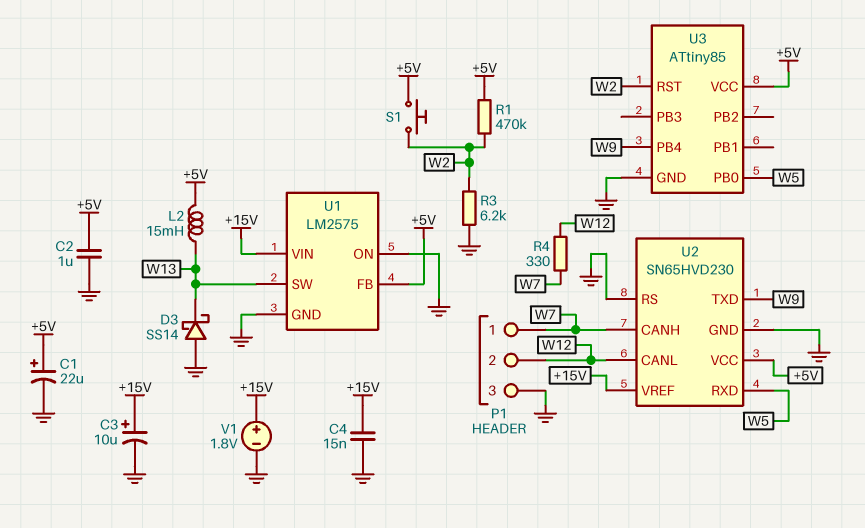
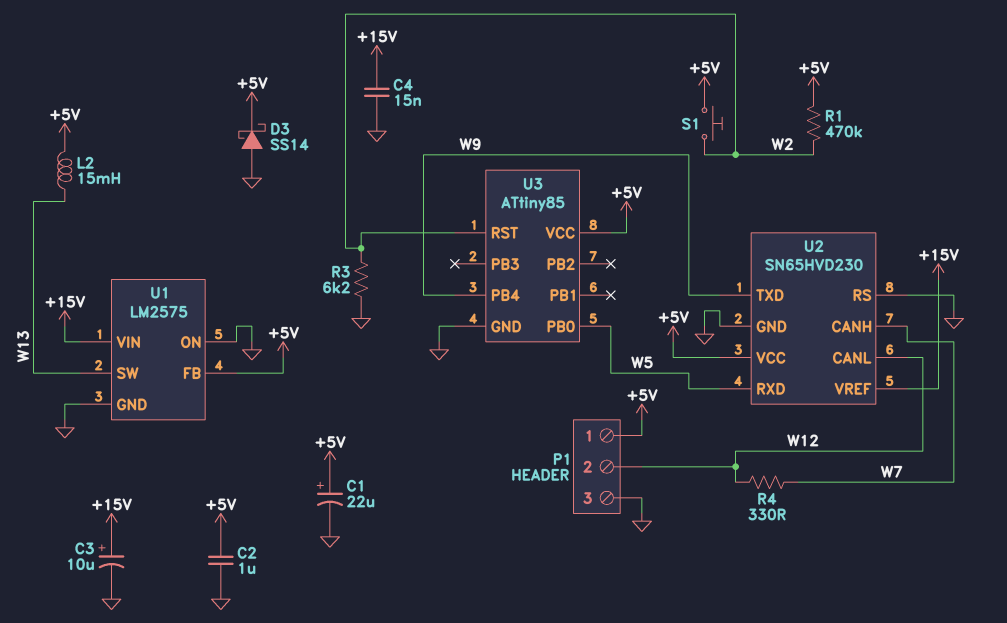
D3: schottky SS14 (A GND, K W13) -> schottky SS14 (A GND, K +5V)
P1 pin 1: W7 -> +5V
V1: 1.8V (plus +15V, minus GND) -> none

